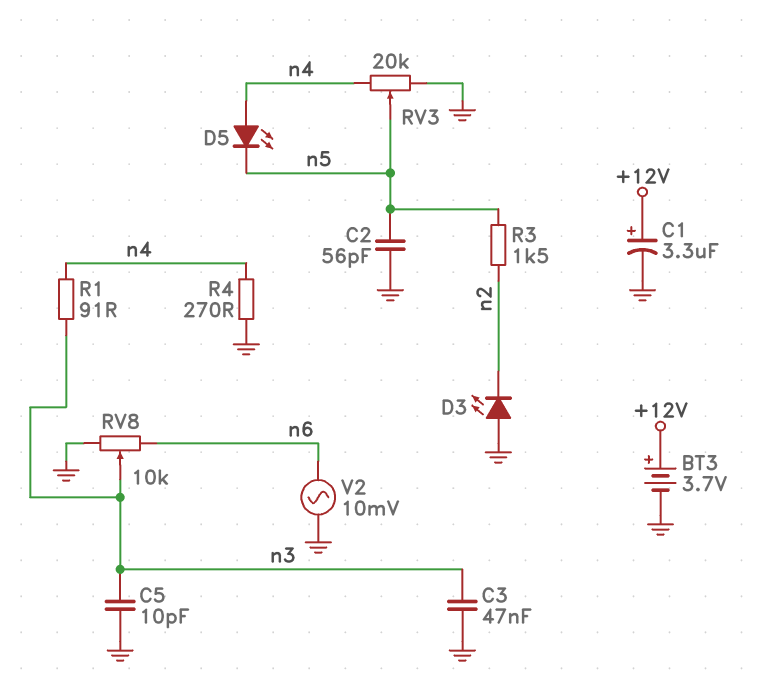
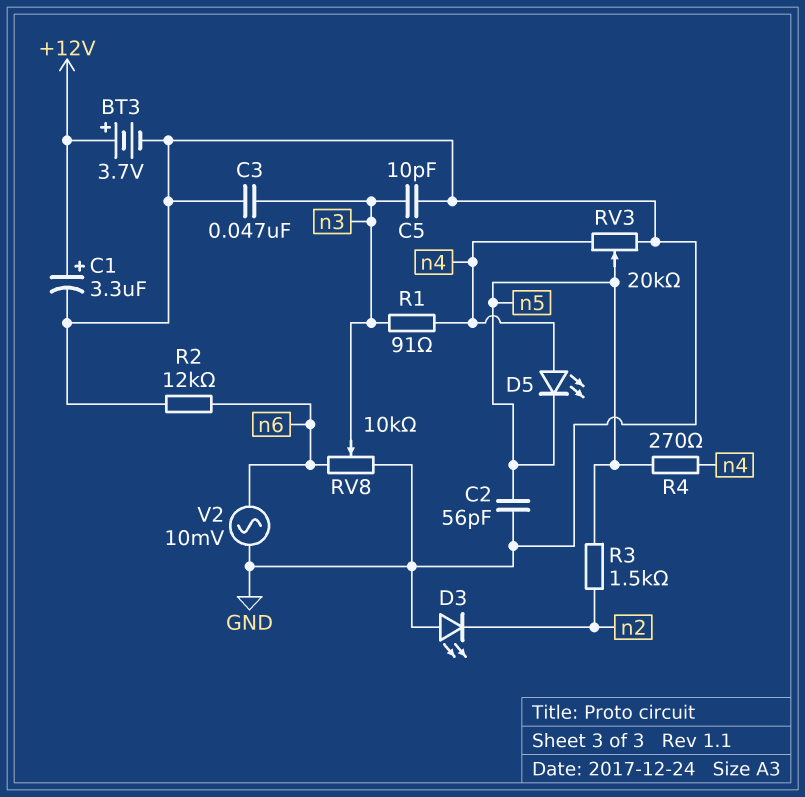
R2: none -> 12k (GND, n6)
R4: 270 (GND, n4) -> 270 (n4, n5)

